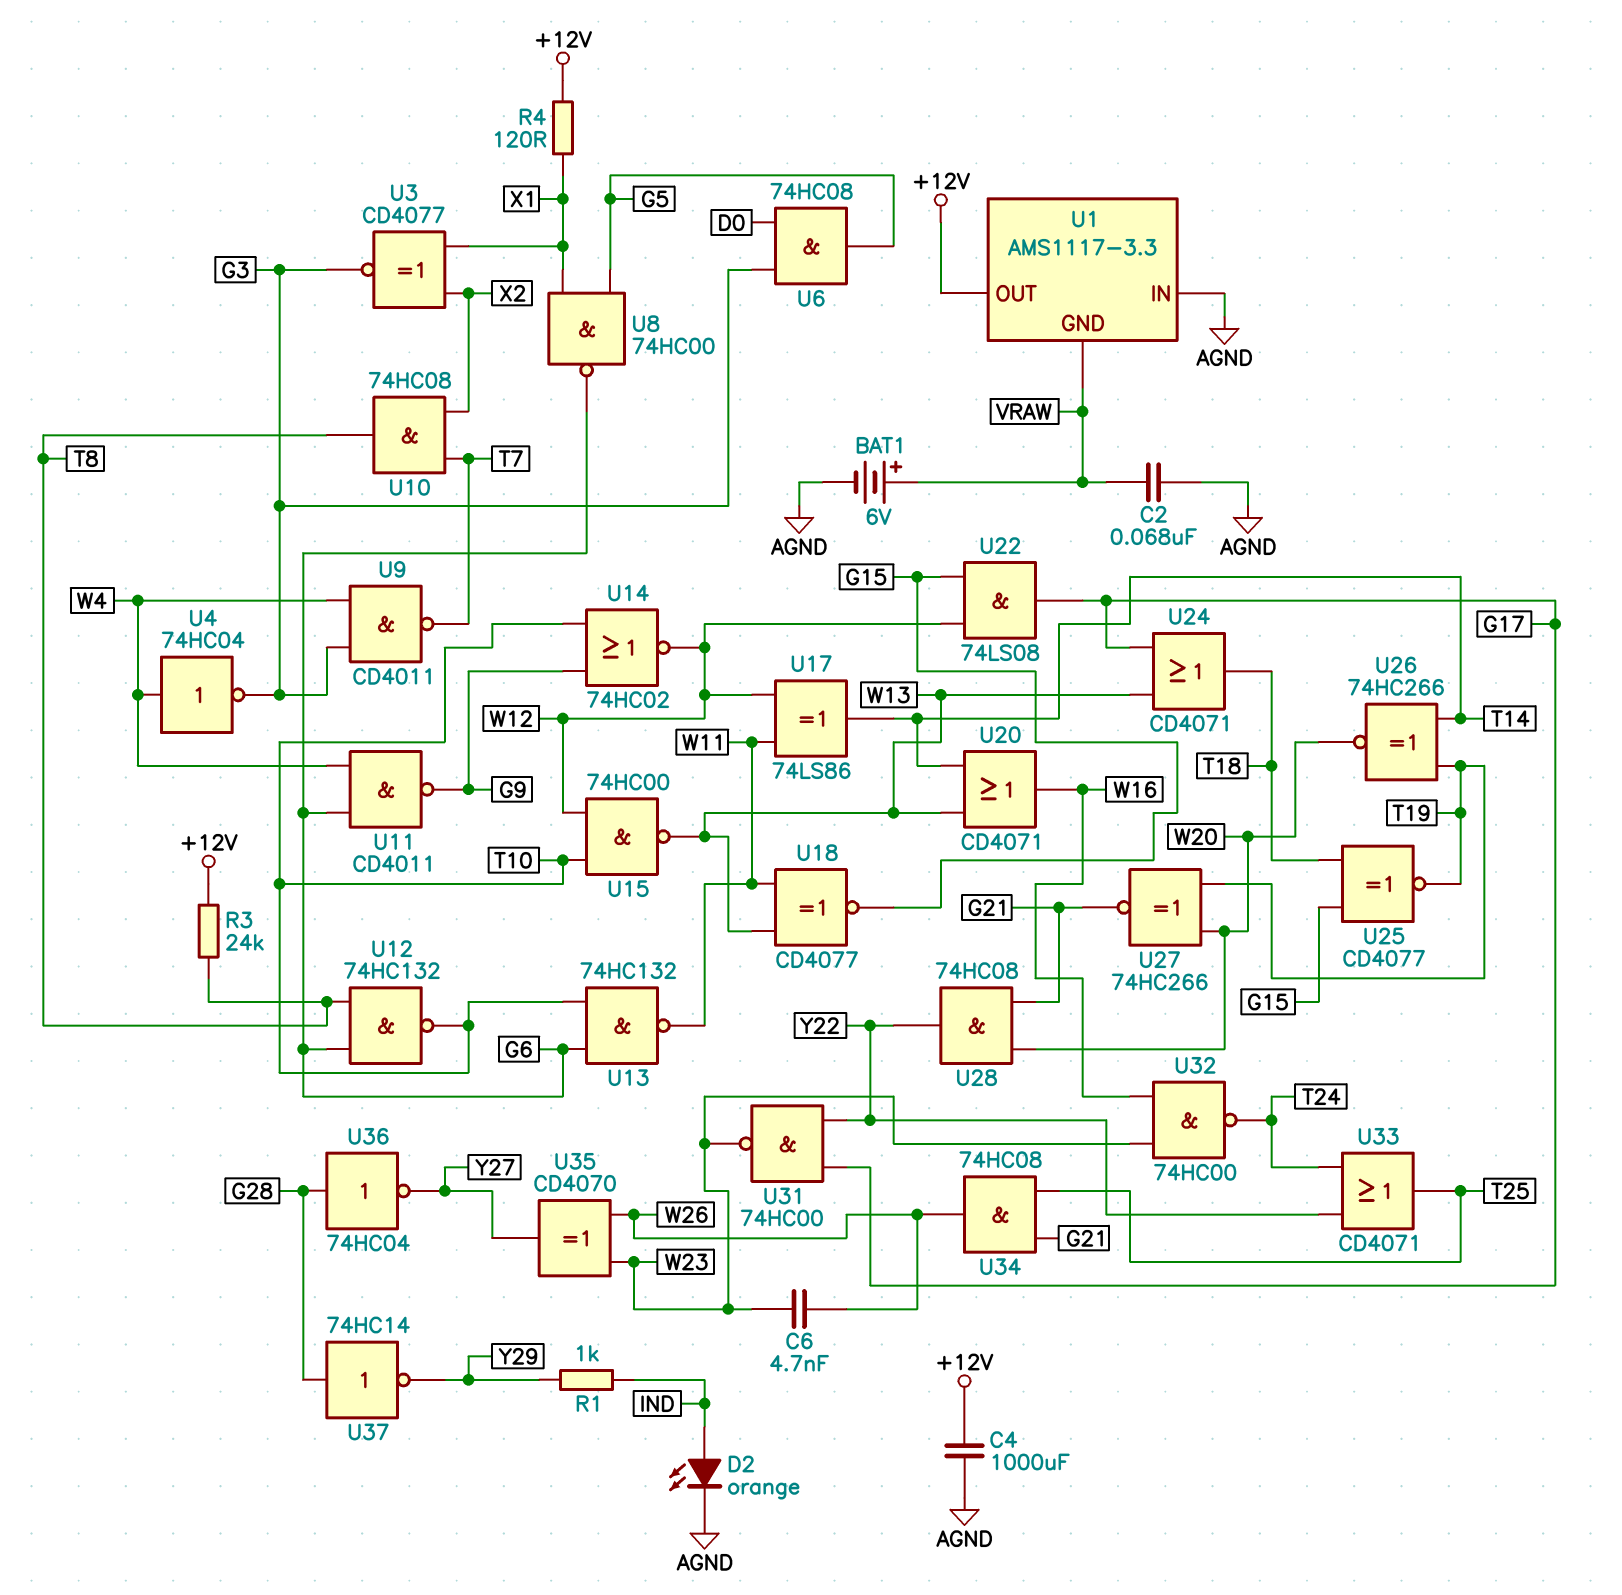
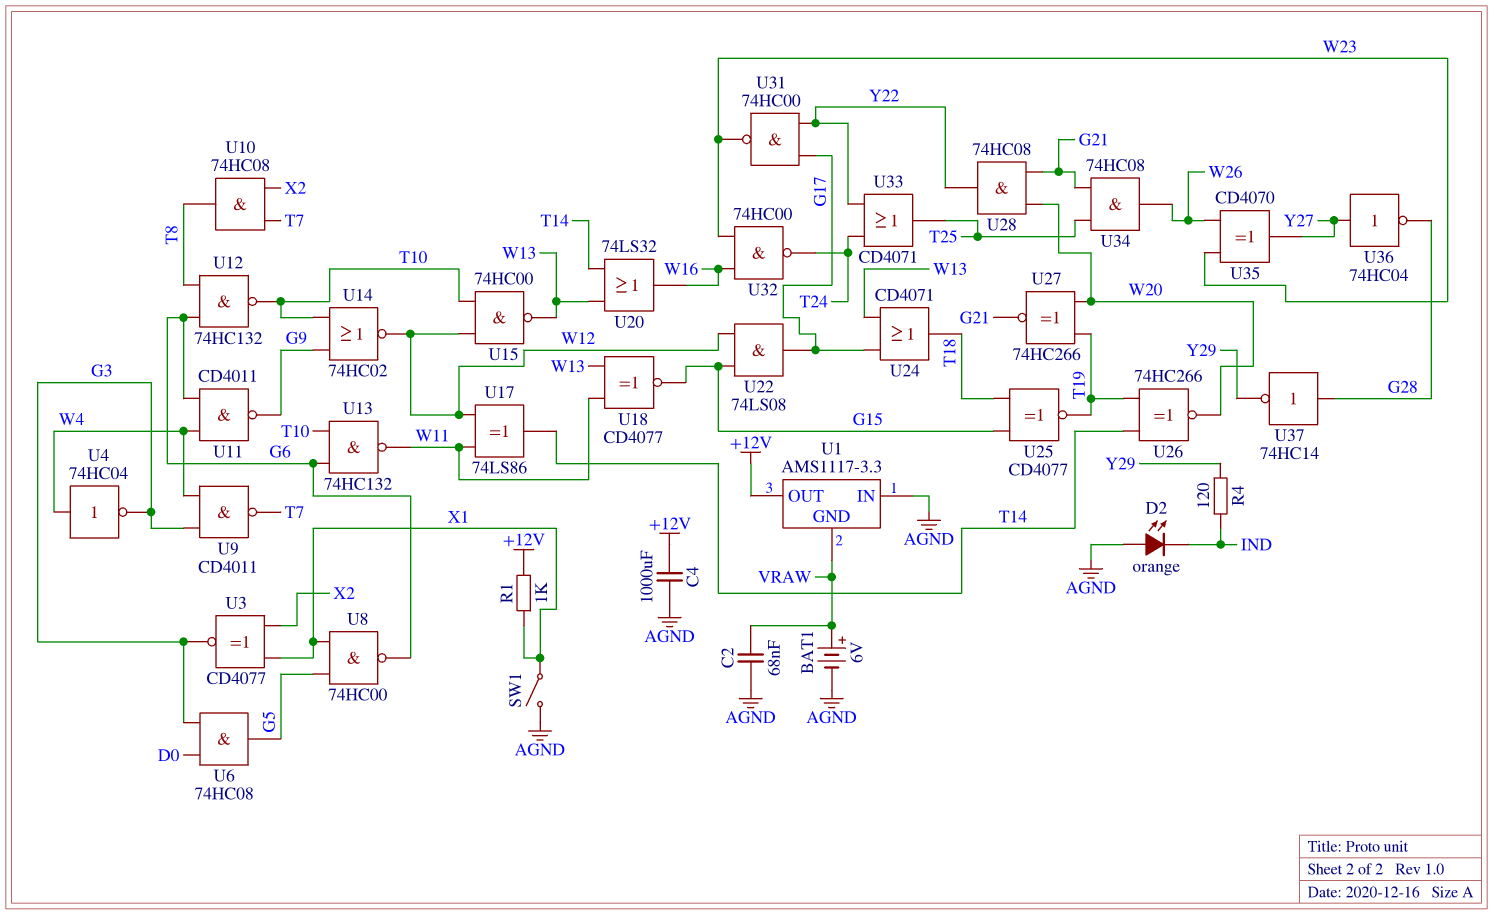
C6: 4.7nF (W23, W26) -> none
D2: LED orange (A IND, K AGND) -> LED orange (A AGND, K IND)
R1: 1k (IND, Y29) -> 1k (+12V, X1)
R3: 24k (+12V, T8) -> none
R4: 120 (+12V, X1) -> 120 (IND, Y29)
SW1: none -> switch (AGND, X1)
U20: OR CD4071 (in T14, in W13, out W16) -> OR 74LS32 (in T14, in W13, out W16)
U36: NOT 74HC04 (in G28, out Y27) -> NOT 74HC04 (in Y27, out G28)

